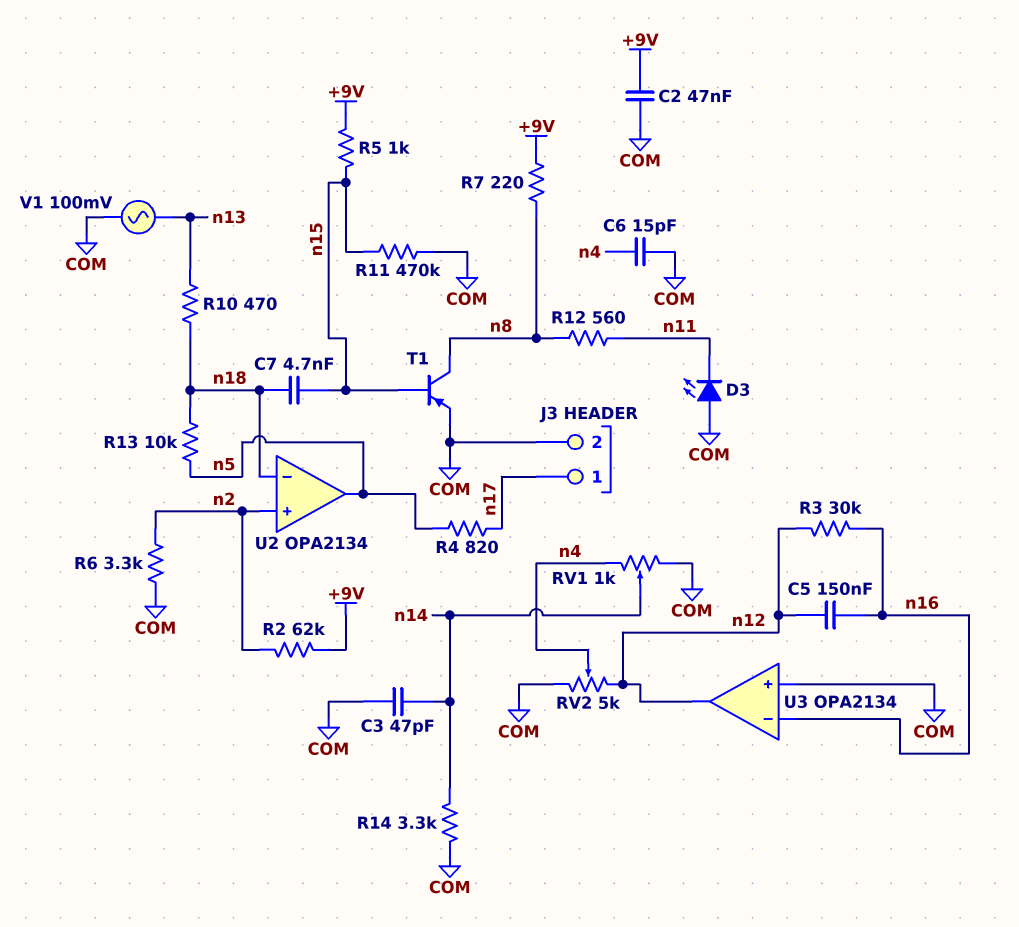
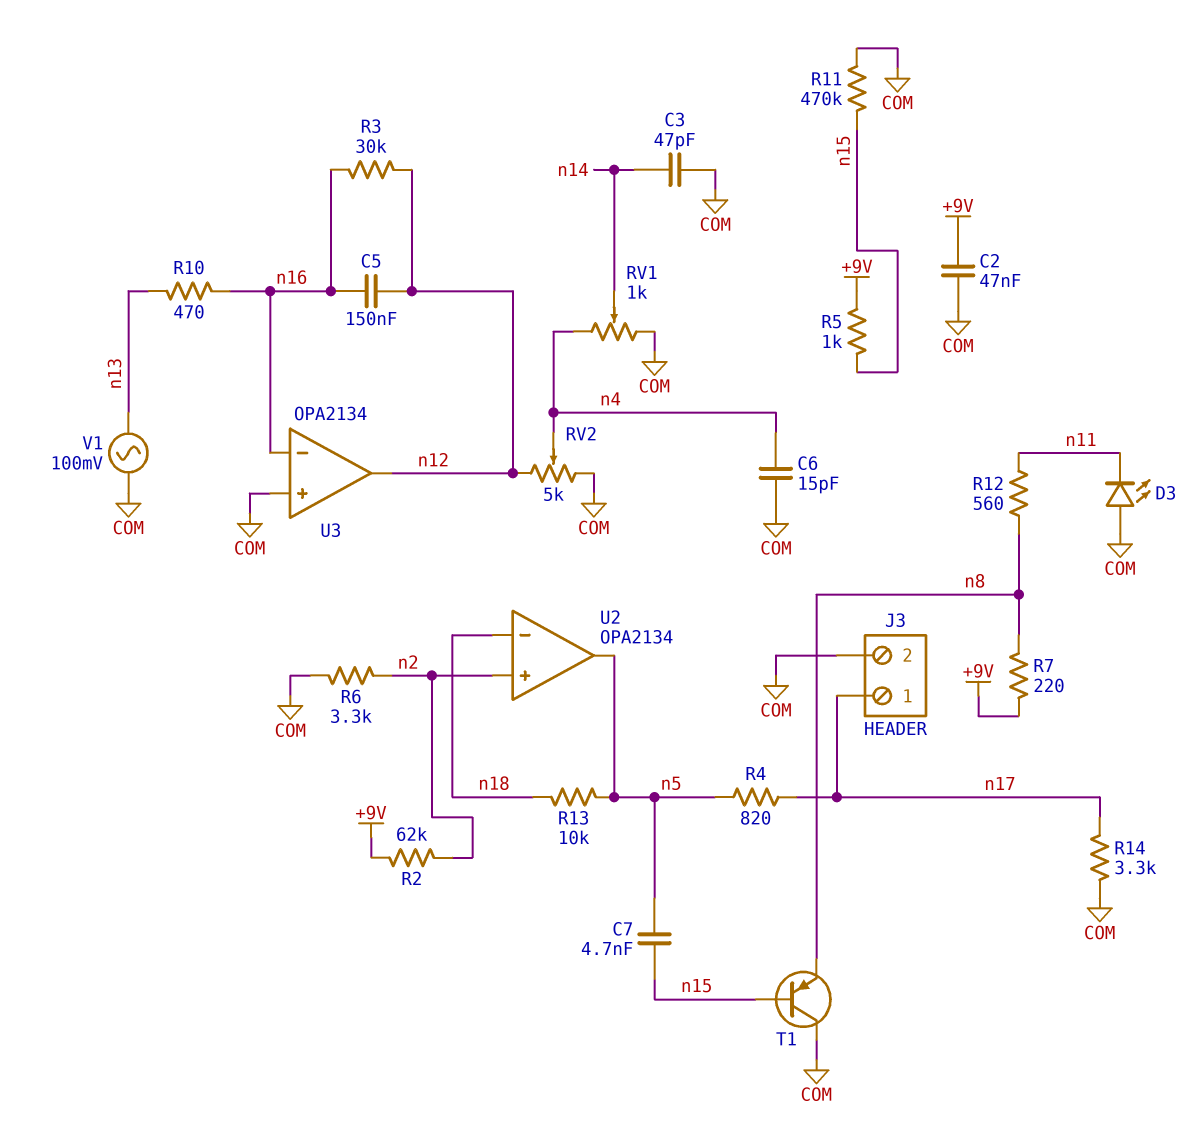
C7: 4.7nF (n15, n18) -> 4.7nF (n5, n15)
R10: 470 (n13, n18) -> 470 (n13, n16)
R14: 3.3k (COM, n14) -> 3.3k (COM, n17)
T1: PNP (B n15, C n8, E COM) -> PNP (B n15, C COM, E n8)

